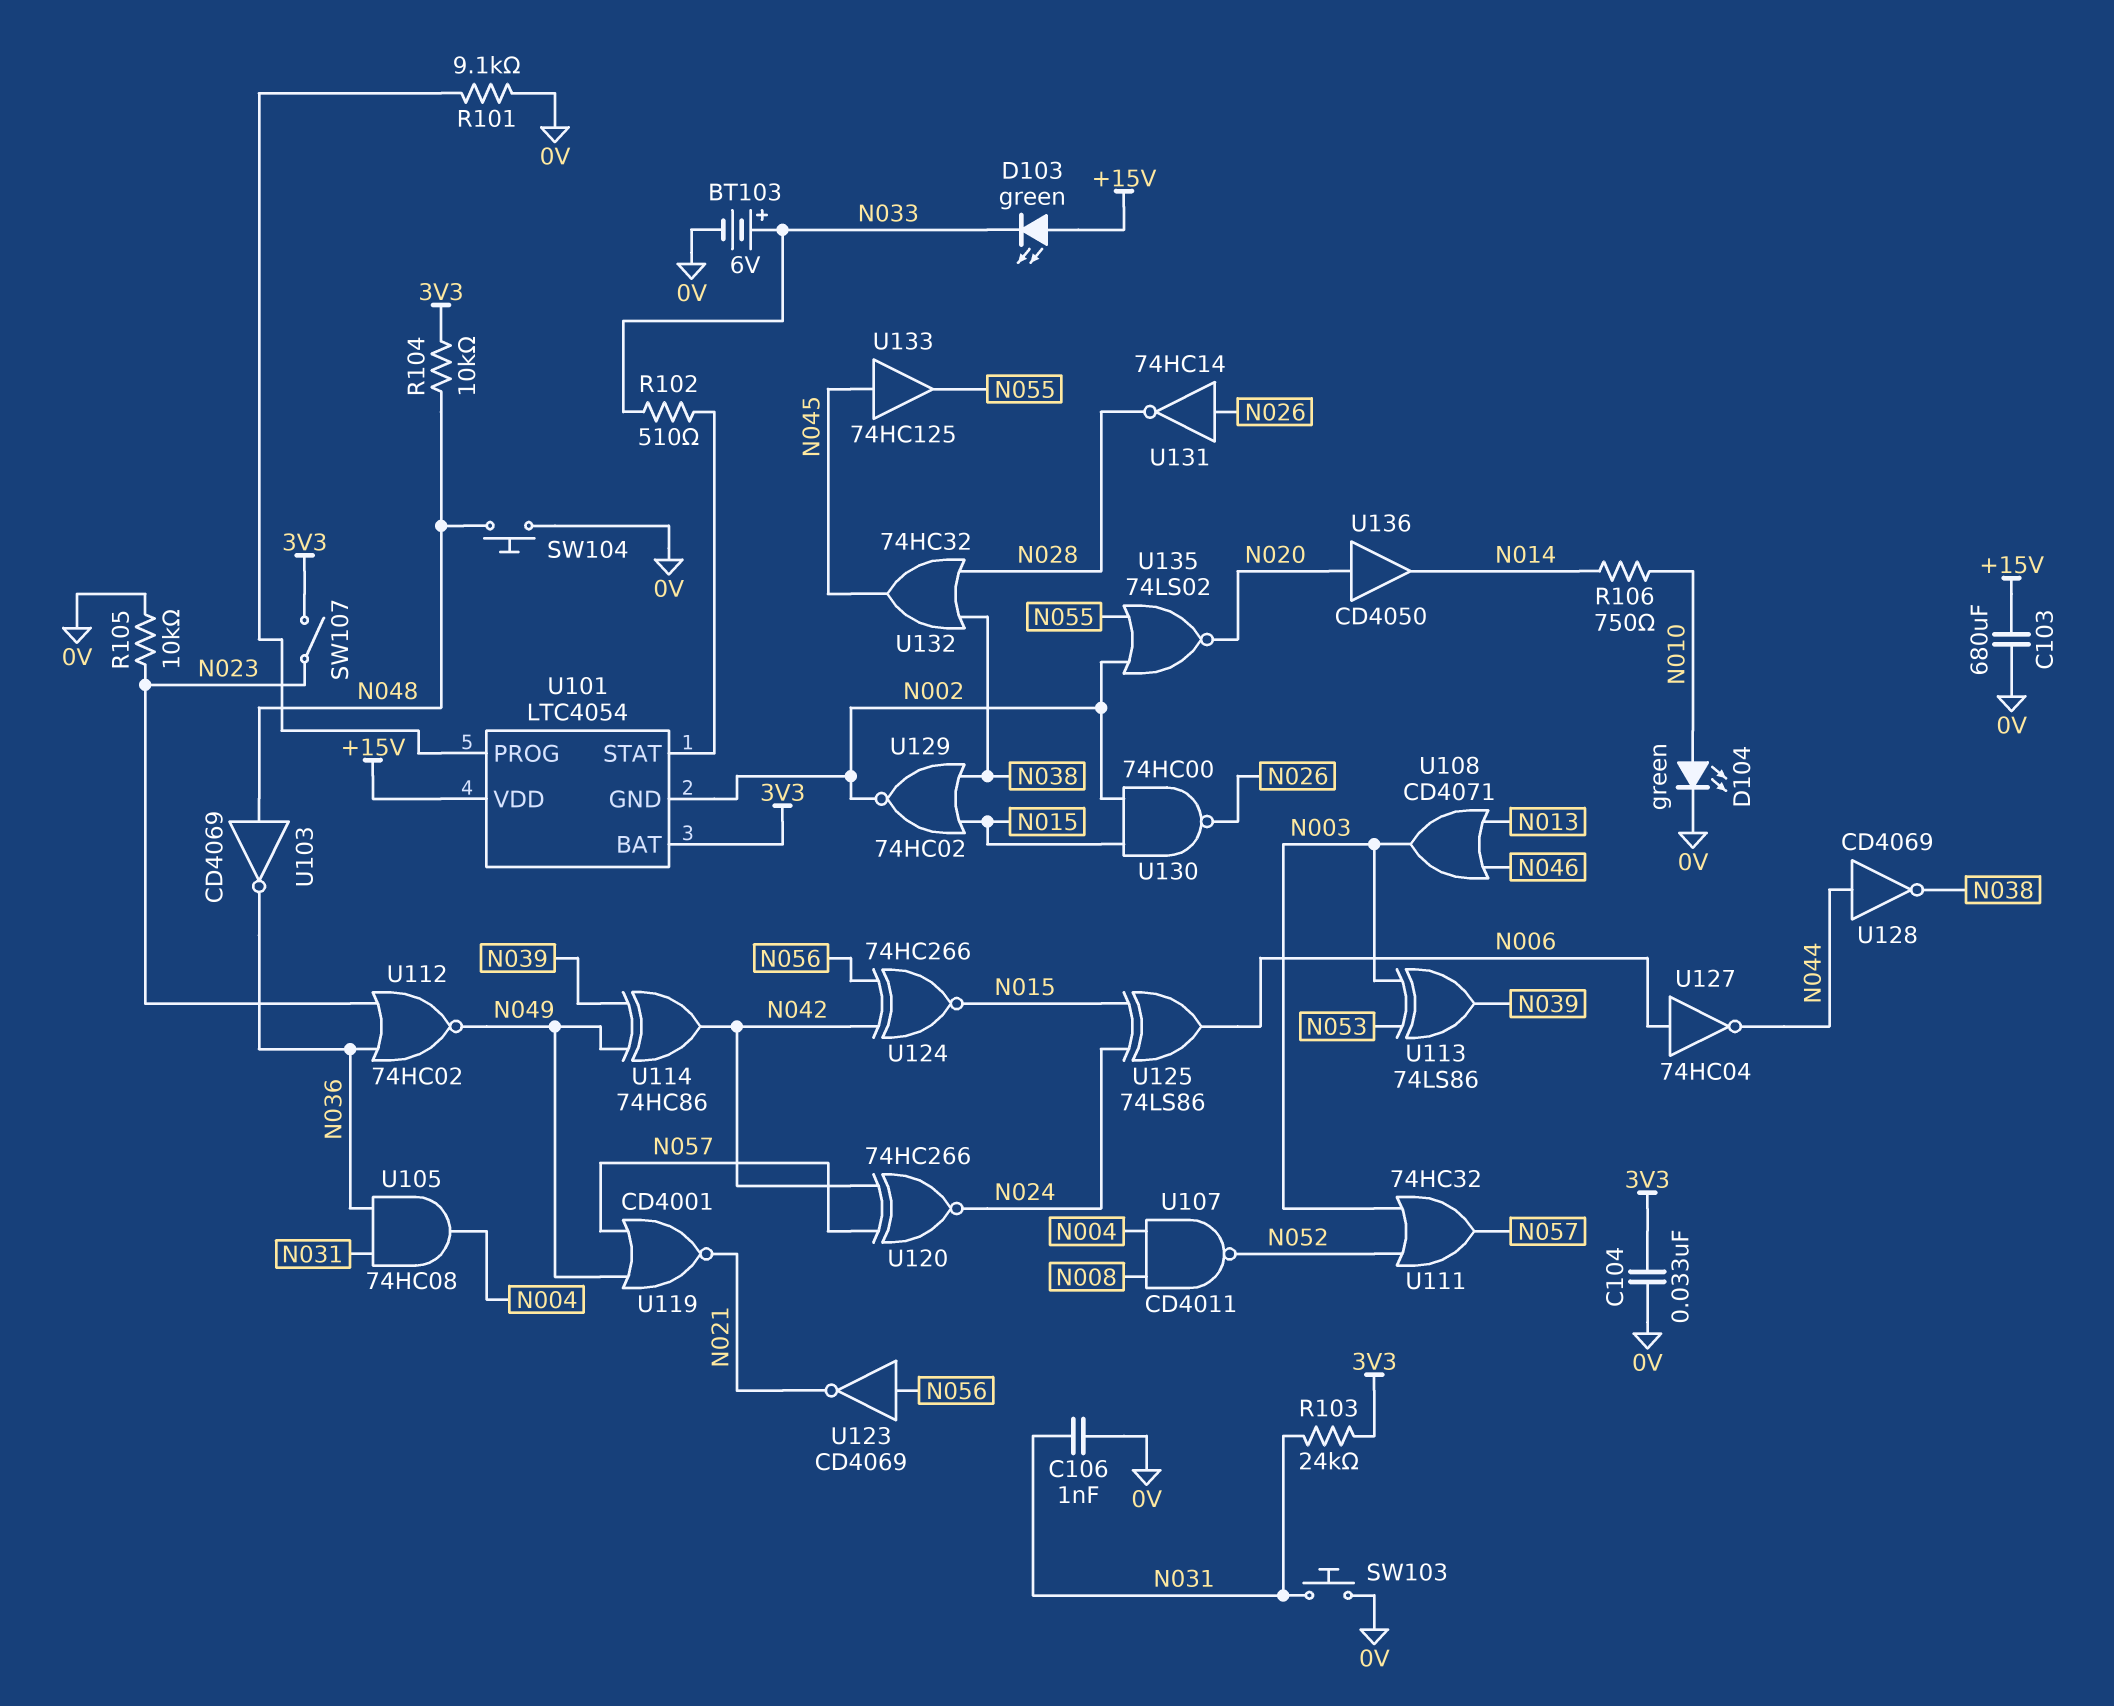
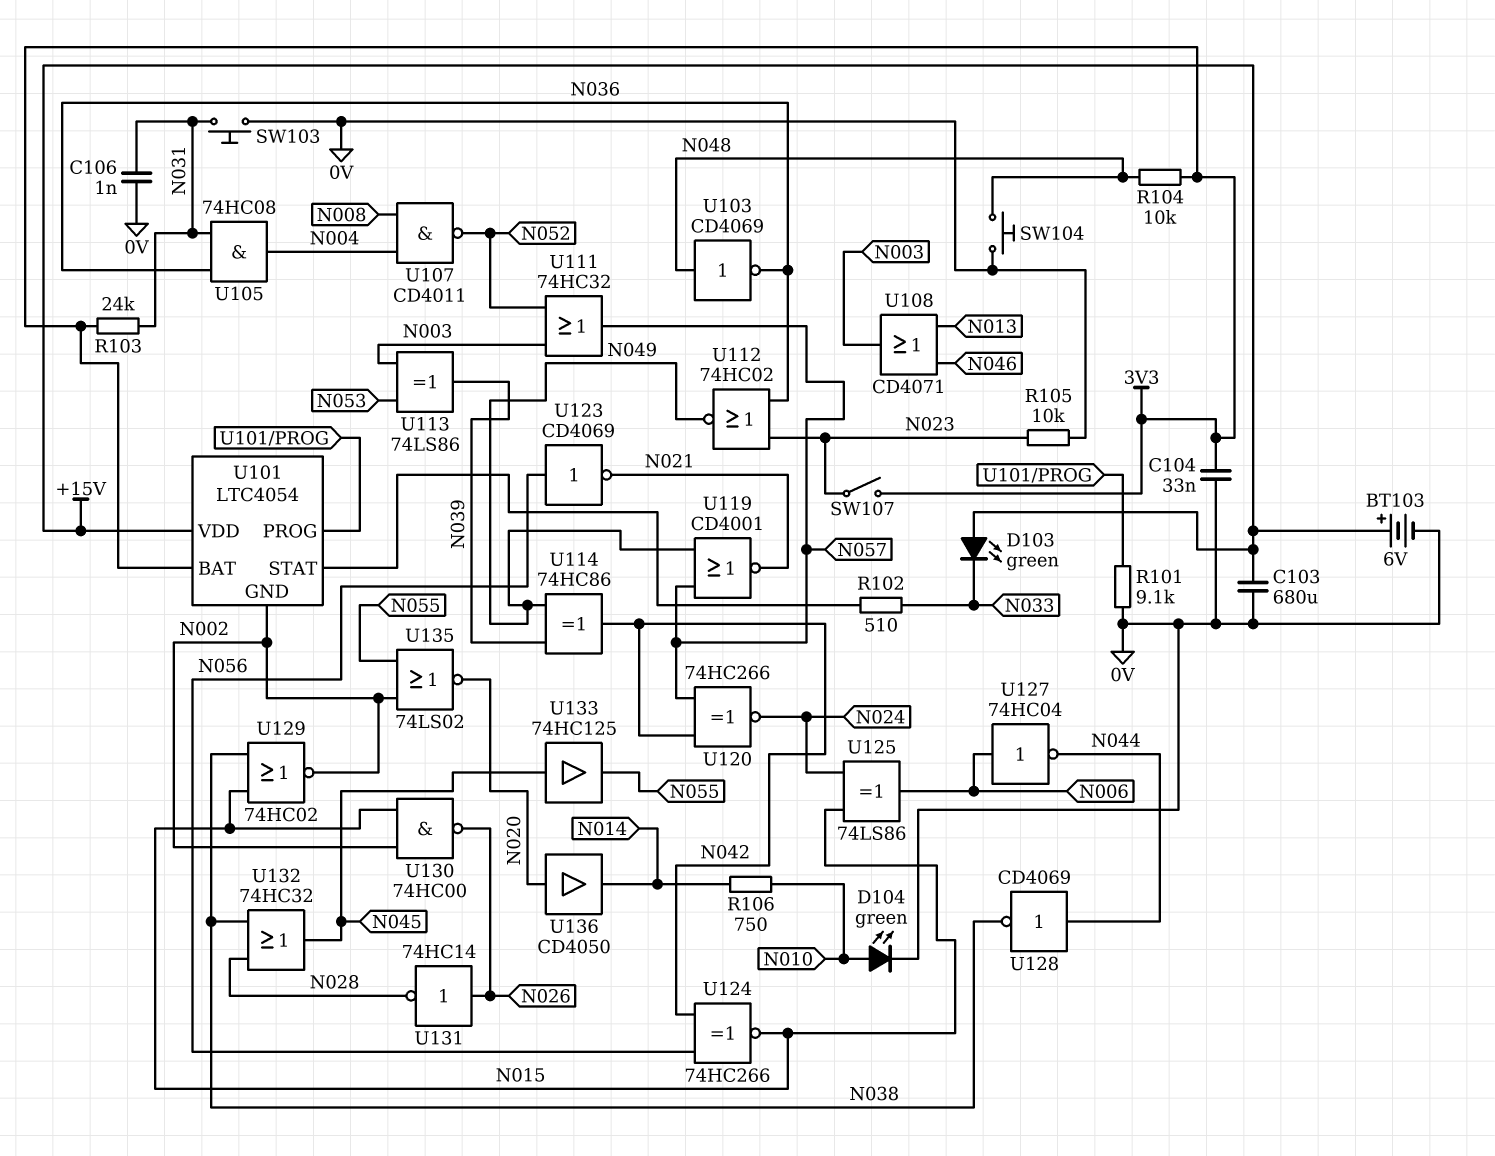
BT103: 6V (plus N033, minus 0V) -> 6V (plus +15V, minus 0V)

